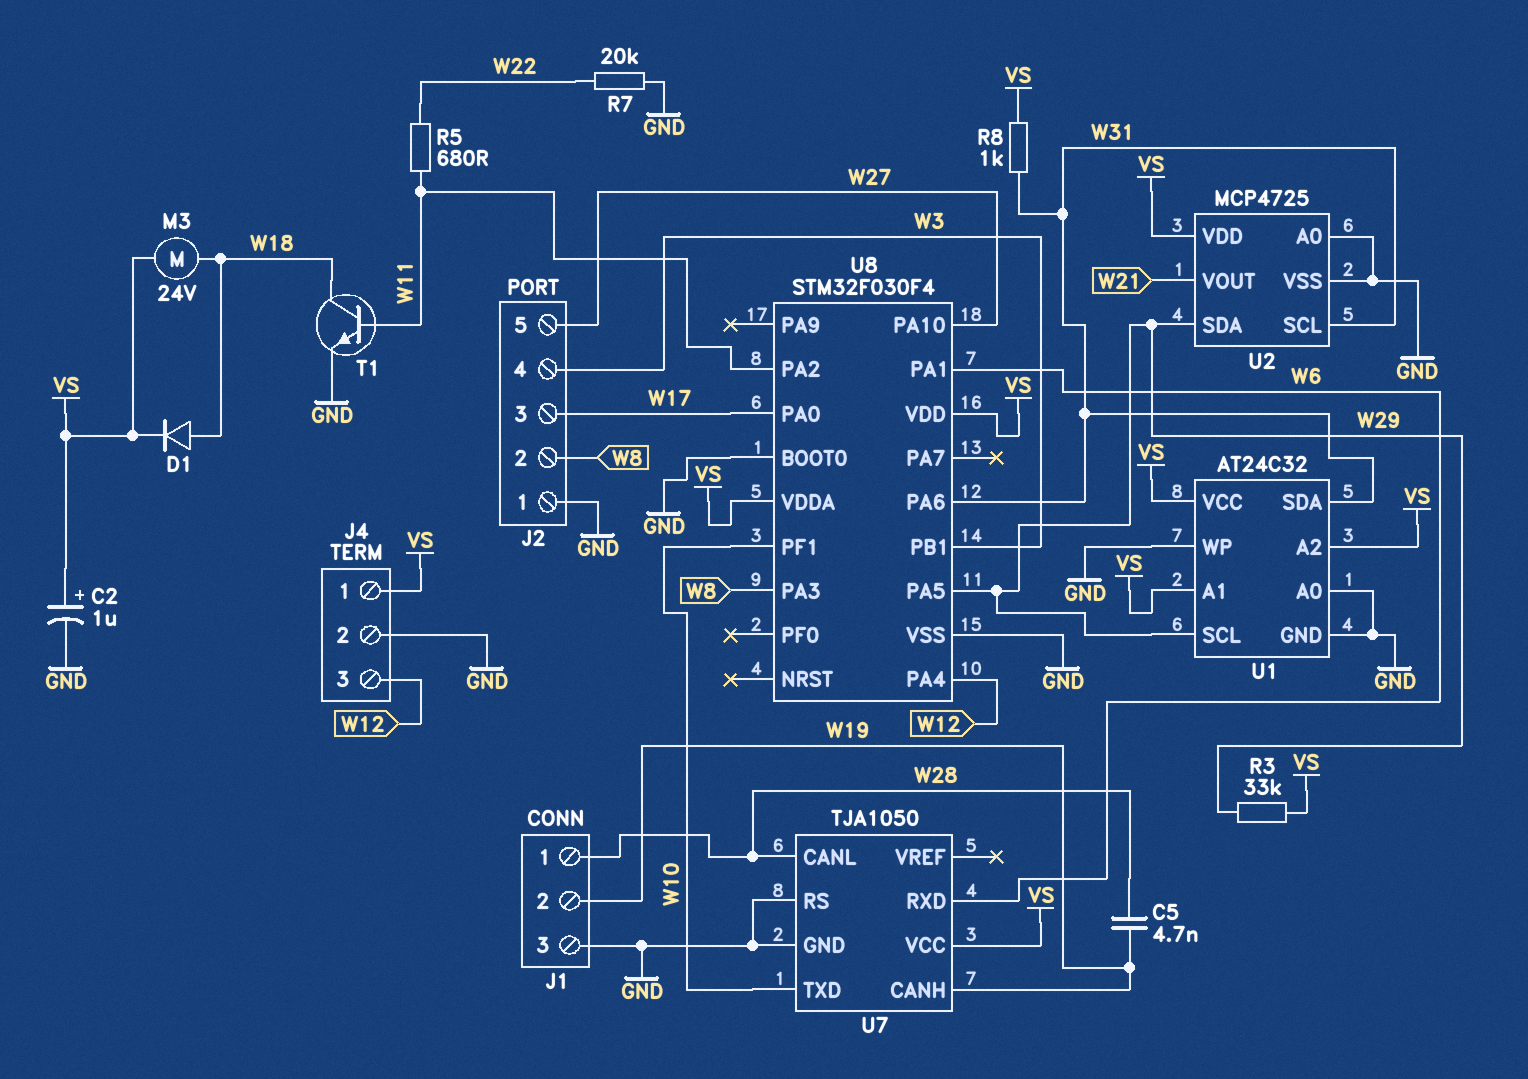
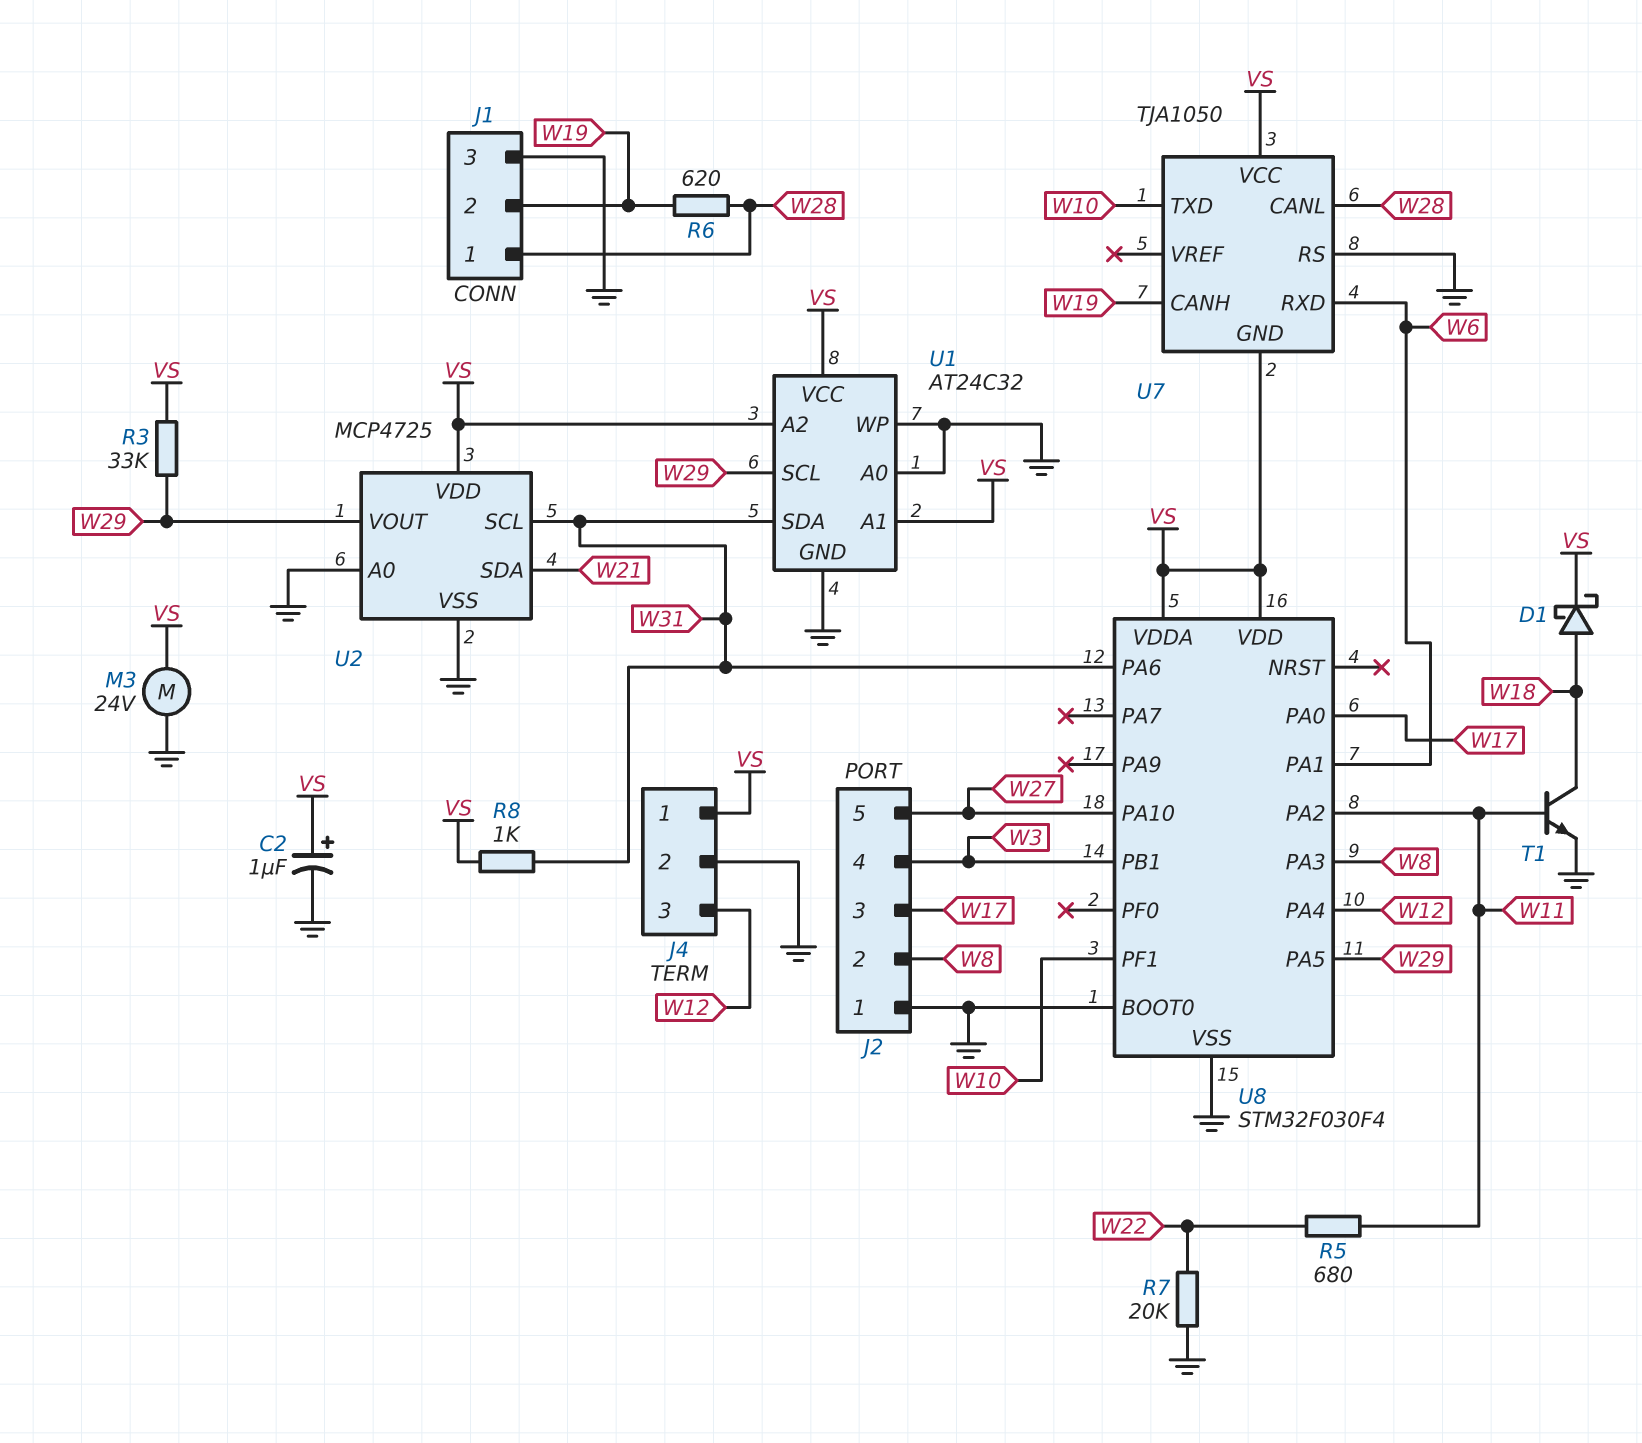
C5: 4.7nF (W19, W28) -> none
D1: diode (A W18, K VS) -> schottky (A W18, K VS)
M3: motor 24V (VS, W18) -> motor 24V (GND, VS)
R6: none -> 620 (W19, W28)
U2 pin SDA: W29 -> W21
U2 pin VOUT: W21 -> W29
U7 pin GND: GND -> VS

